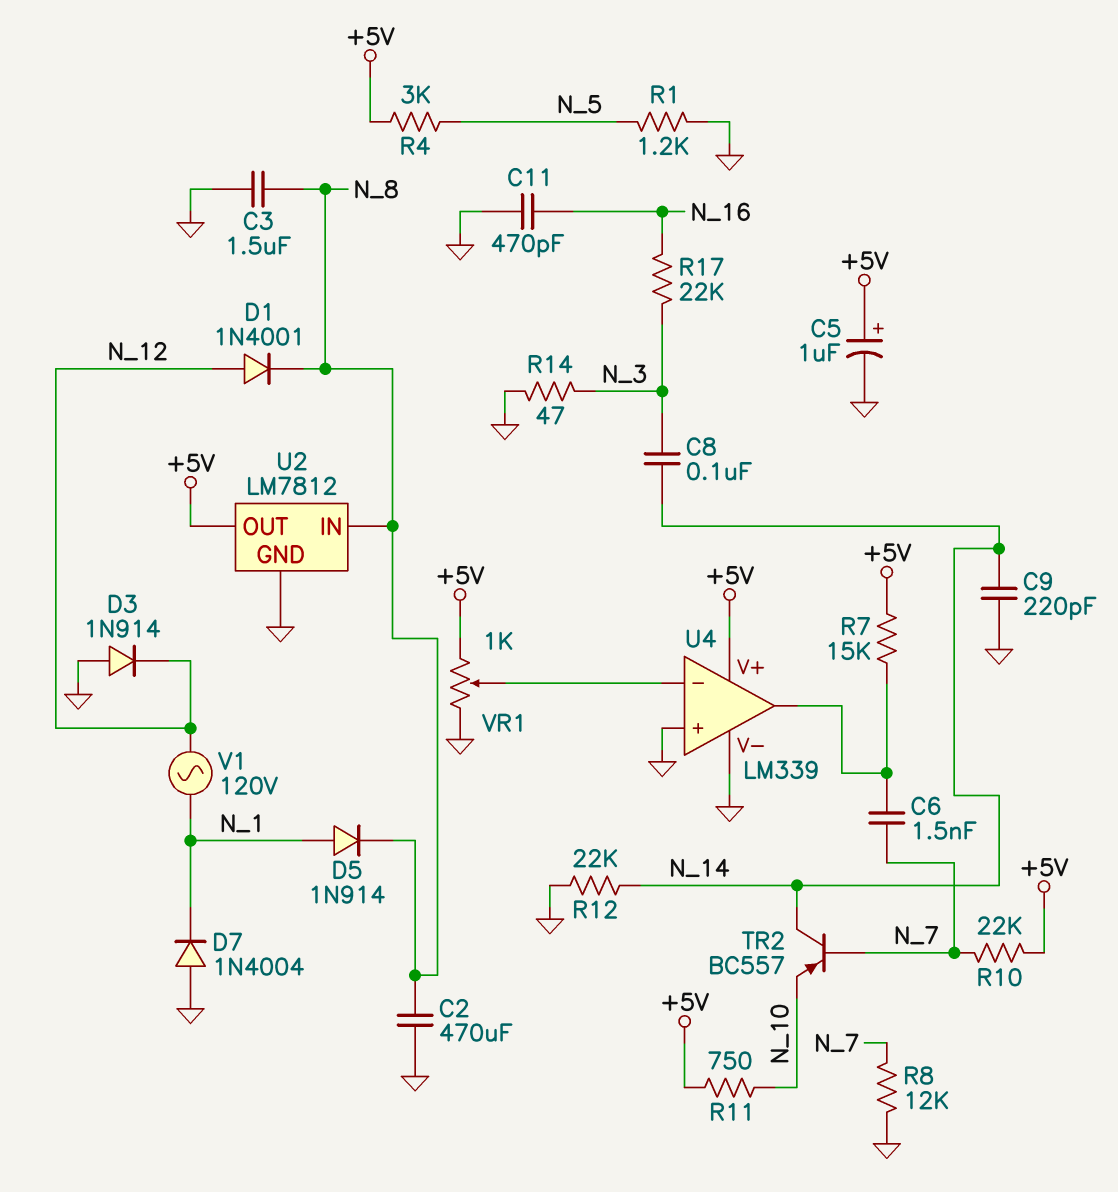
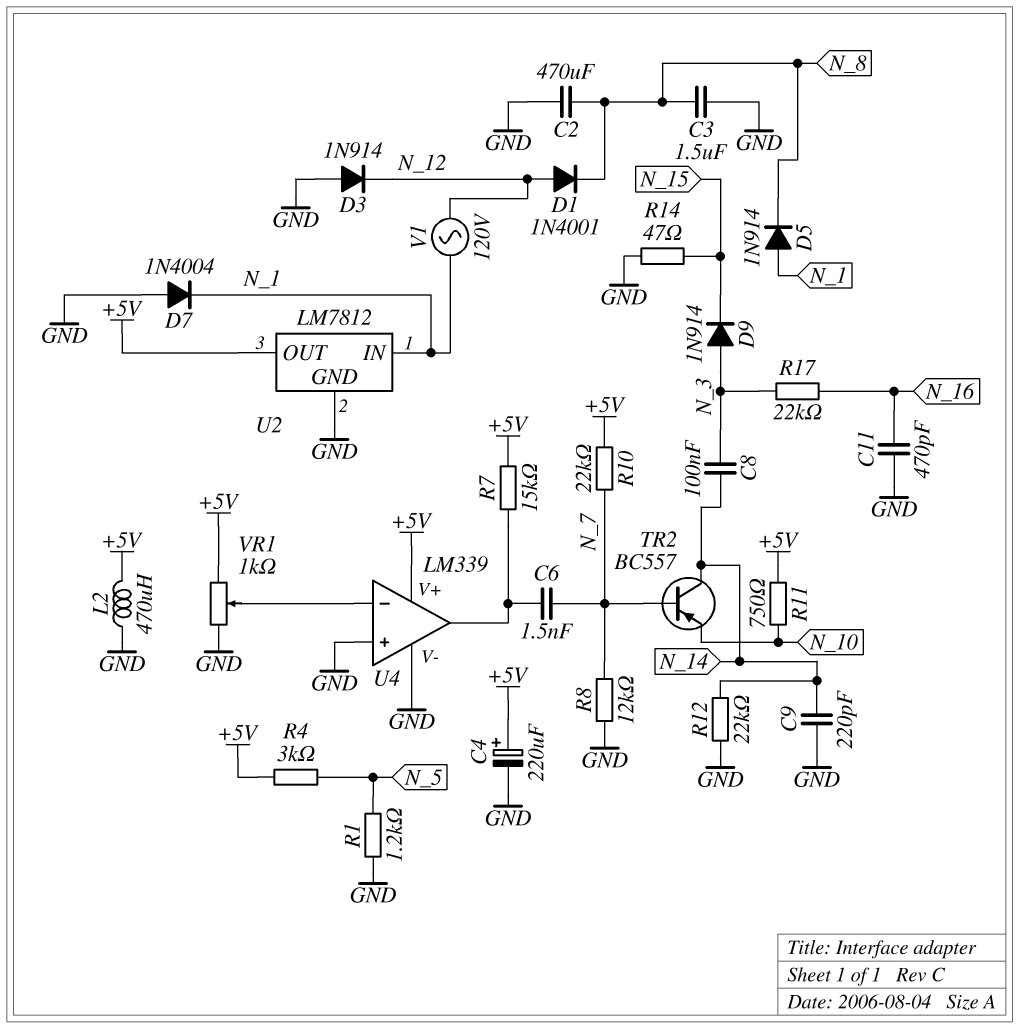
C4: none -> 220uF (plus +5V, minus GND)
C5: 1uF (plus +5V, minus GND) -> none
D9: none -> diode 1N914 (A N_3, K N_15)
L2: none -> 470uH (+5V, GND)
R14: 47 (GND, N_3) -> 47 (GND, N_15)
U2 pin IN: N_8 -> N_1

